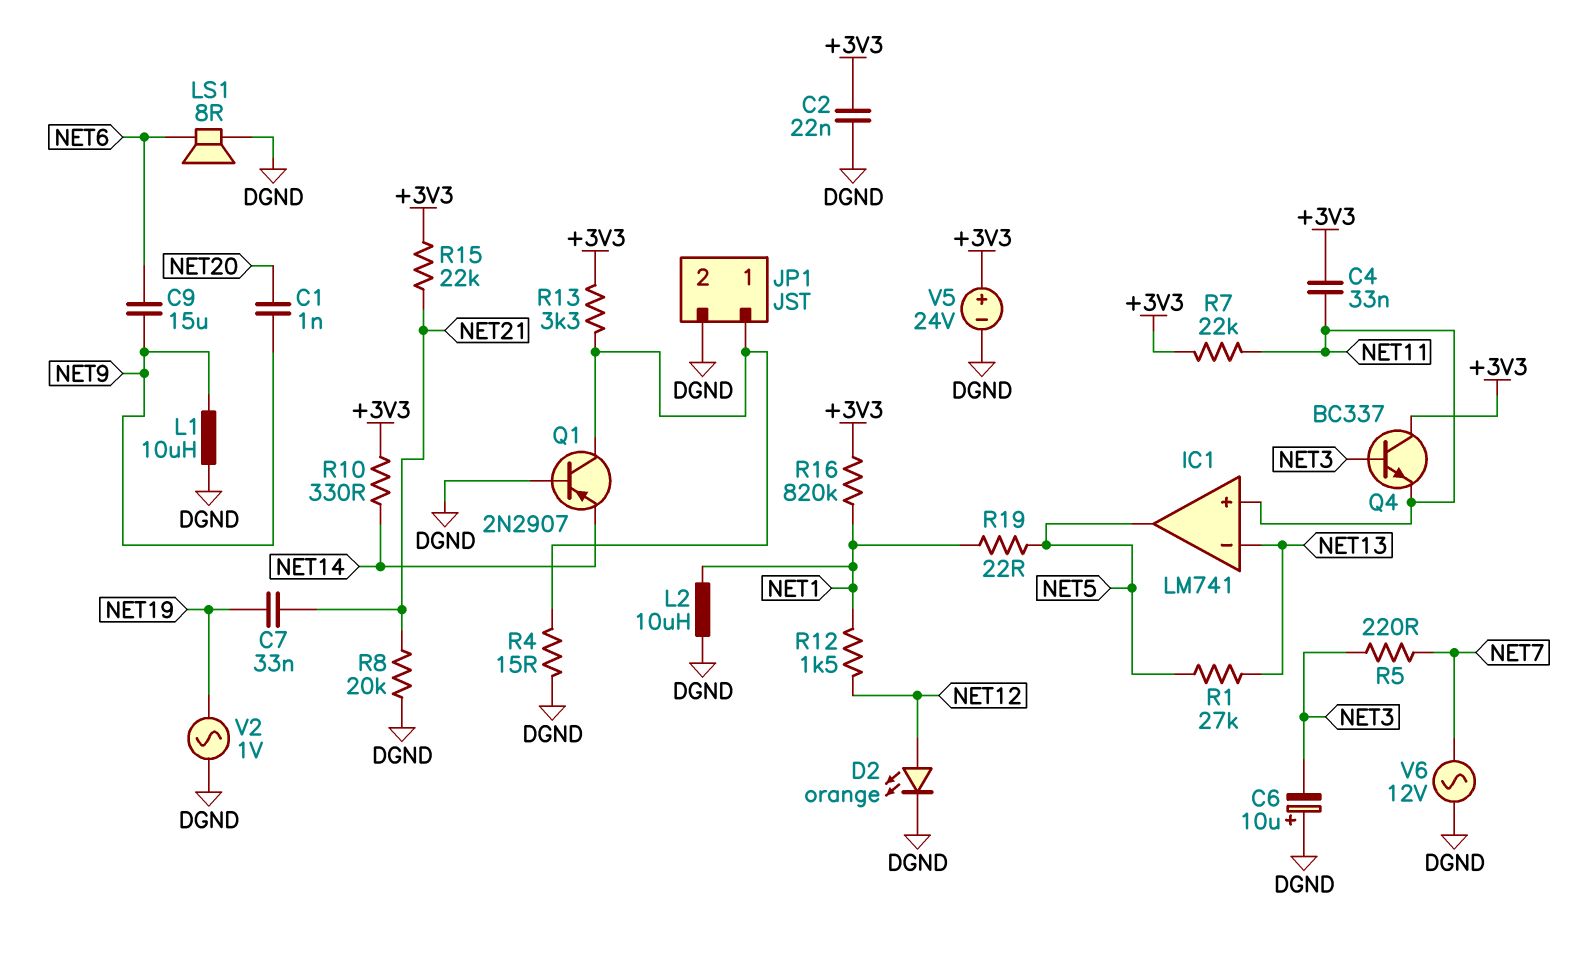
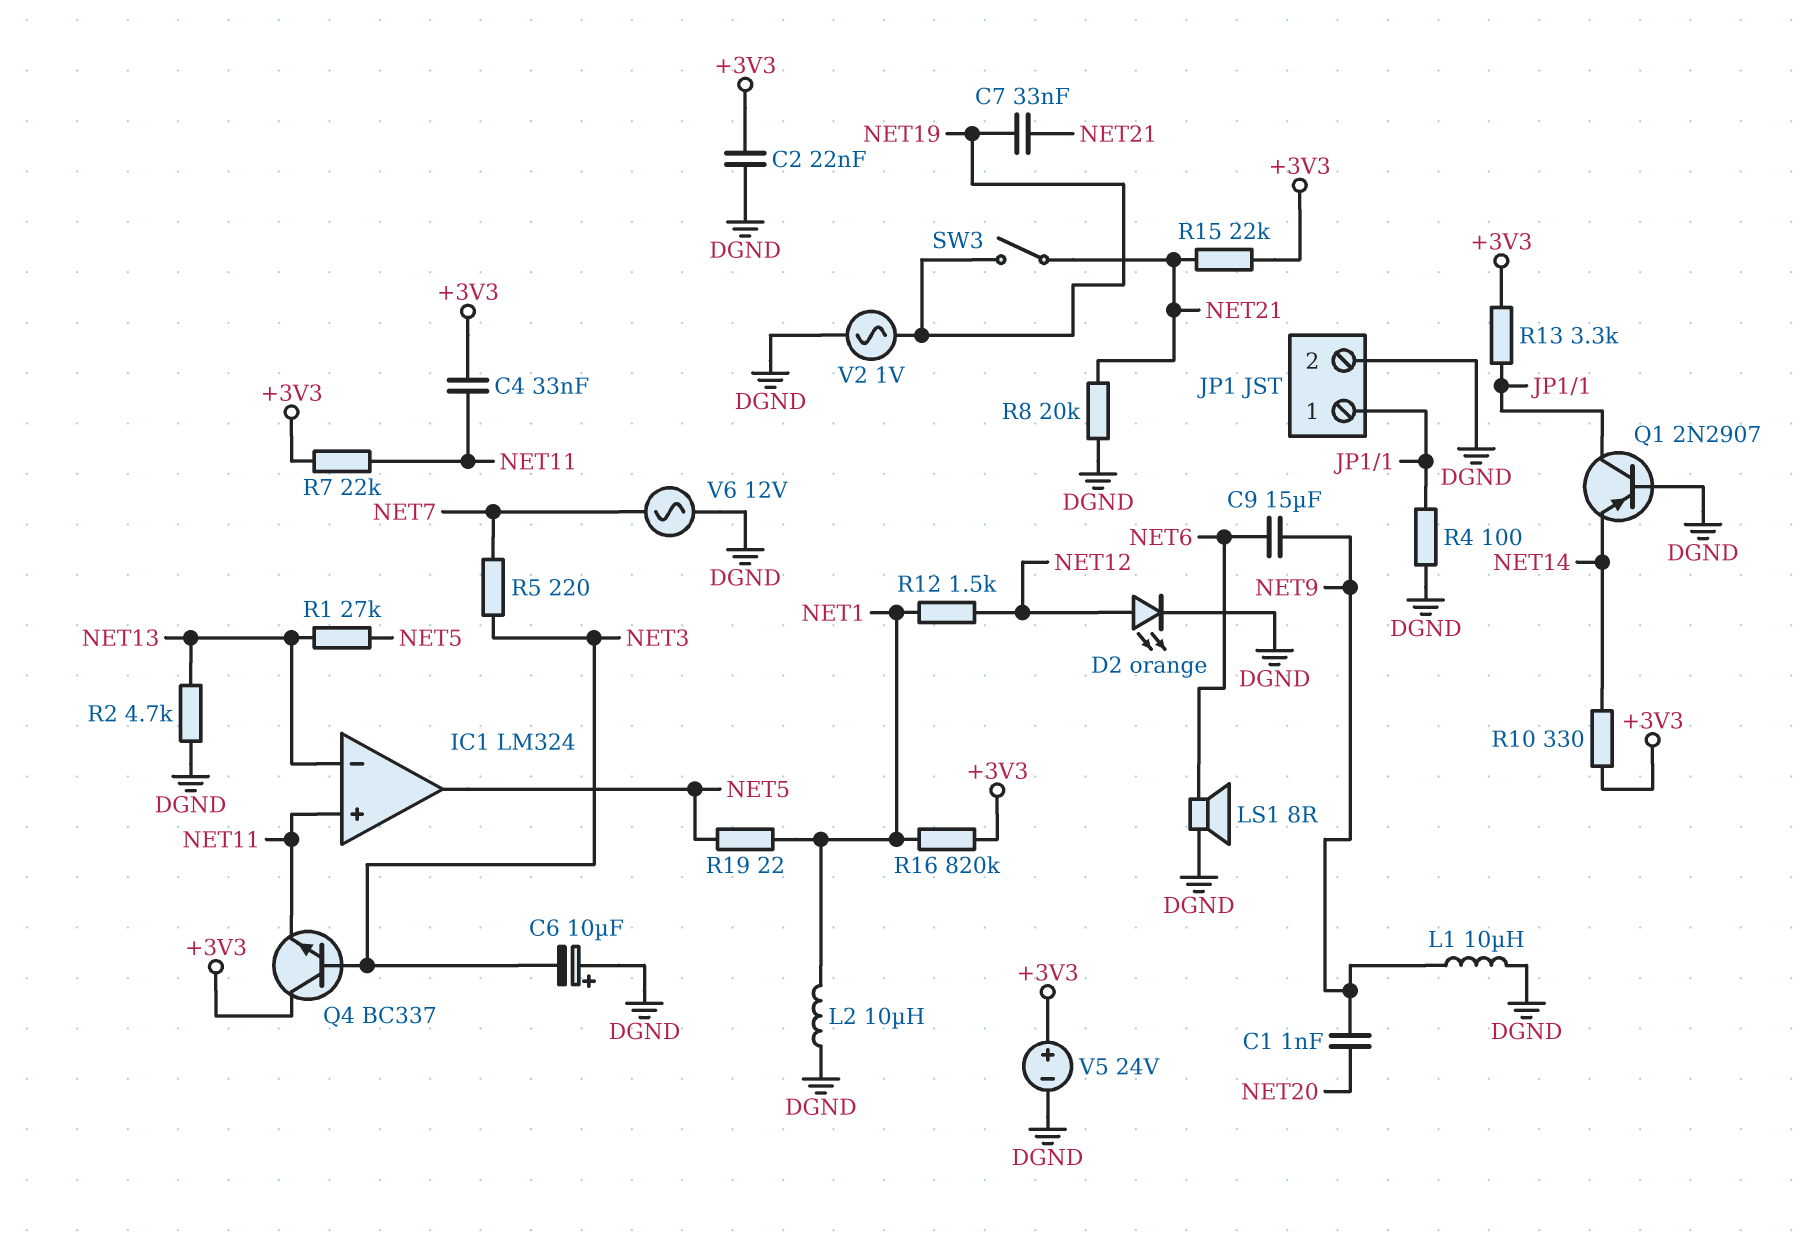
IC1: LM741 -> LM324
R2: none -> 4.7k (DGND, NET13)
R4: 15 (DGND, JP1/1) -> 100 (DGND, JP1/1)
SW3: none -> switch (NET19, NET21)

